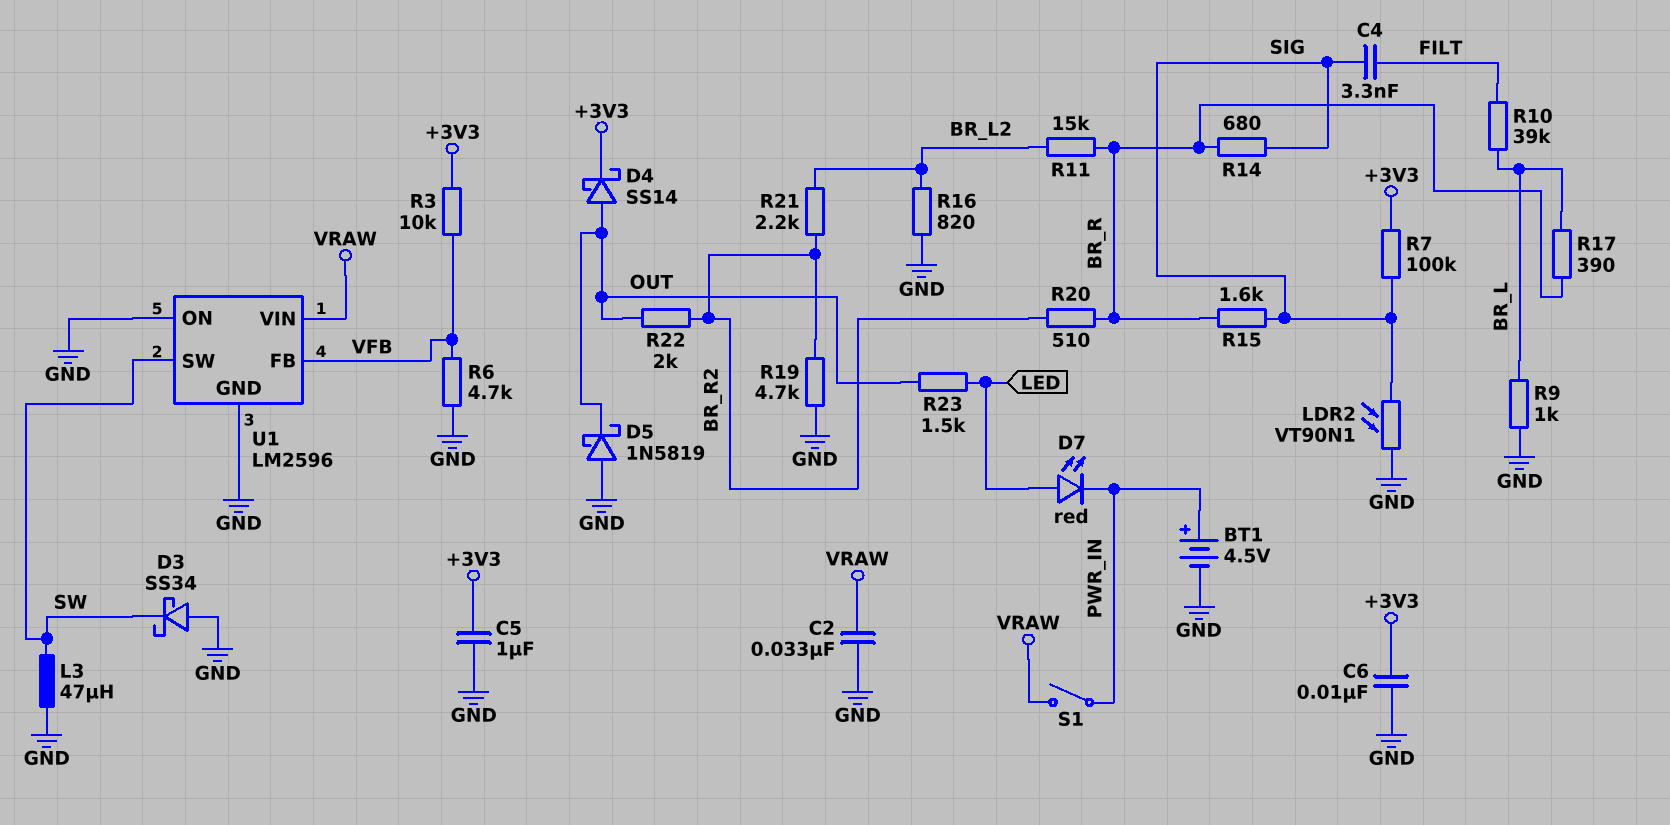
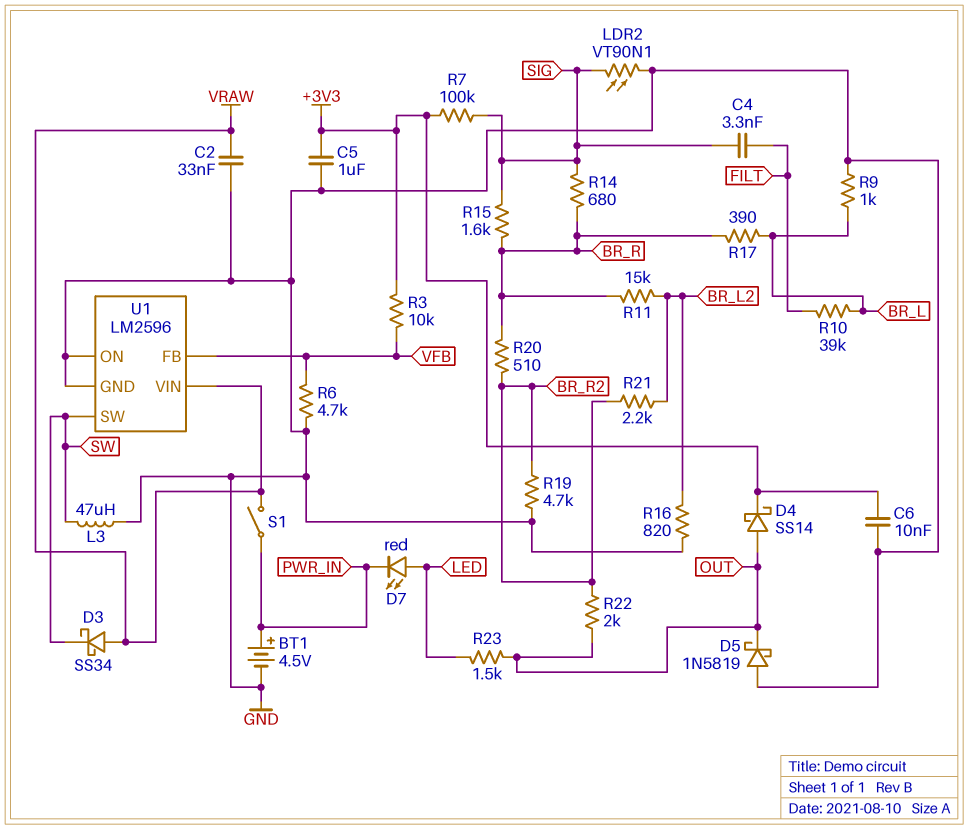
D3: schottky SS34 (A GND, K SW) -> schottky SS34 (A VRAW, K SW)

